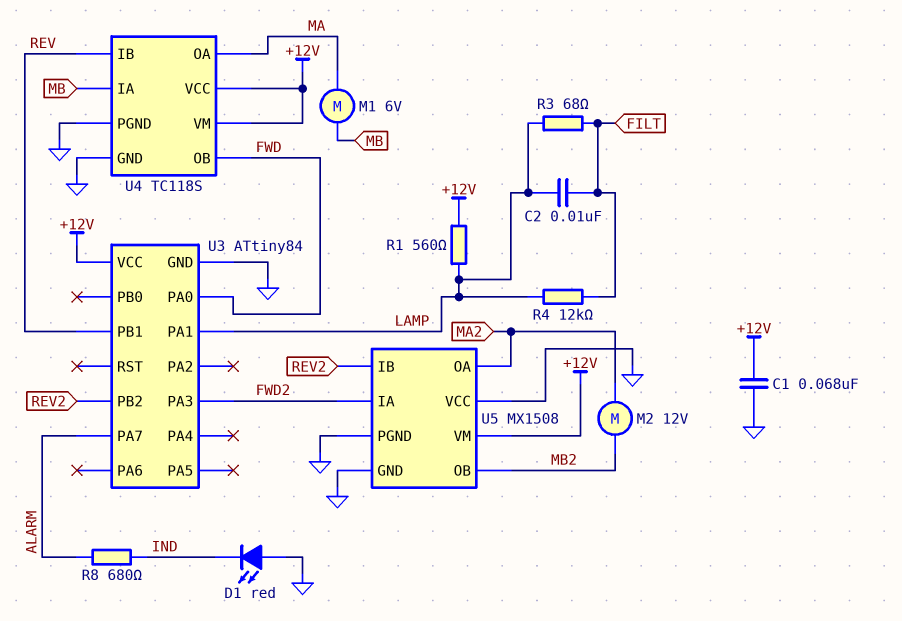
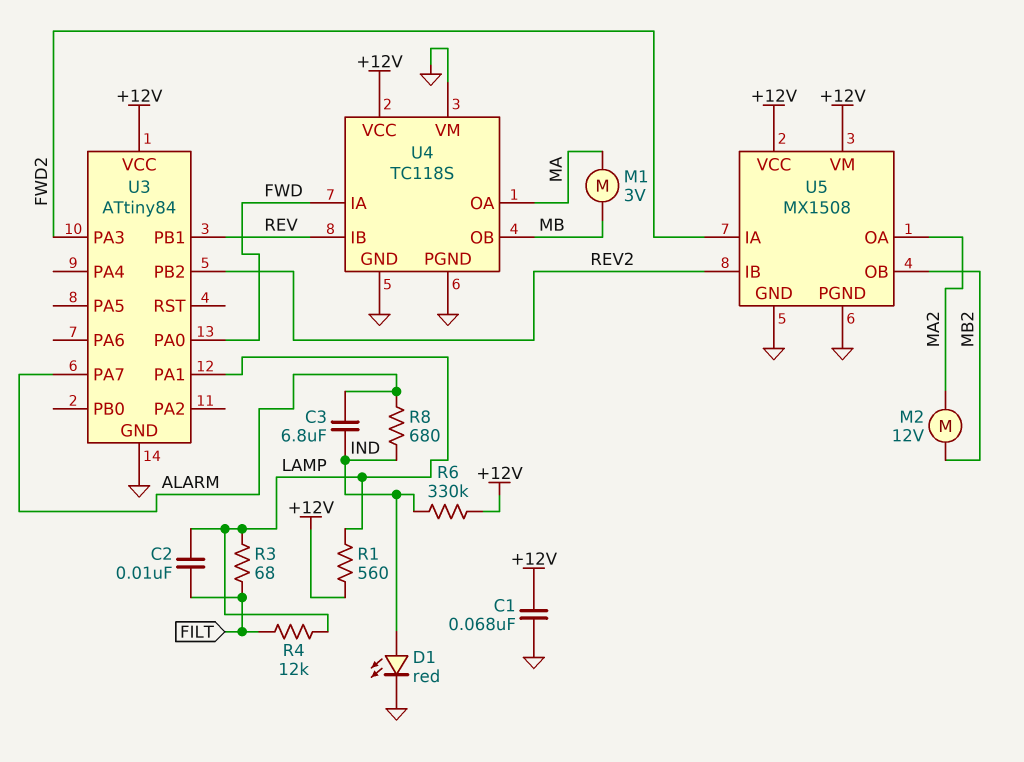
C3: none -> 6.8uF (ALARM, IND)
D1: LED red (A GND, K IND) -> LED red (A IND, K GND)
M1: motor 6V (MA, MB) -> motor 3V (MA, MB)
R6: none -> 330k (+12V, IND)
U4 pin IA: MB -> FWD
U4 pin OB: FWD -> MB
U4 pin VM: +12V -> GND
U5 pin VCC: GND -> +12V

